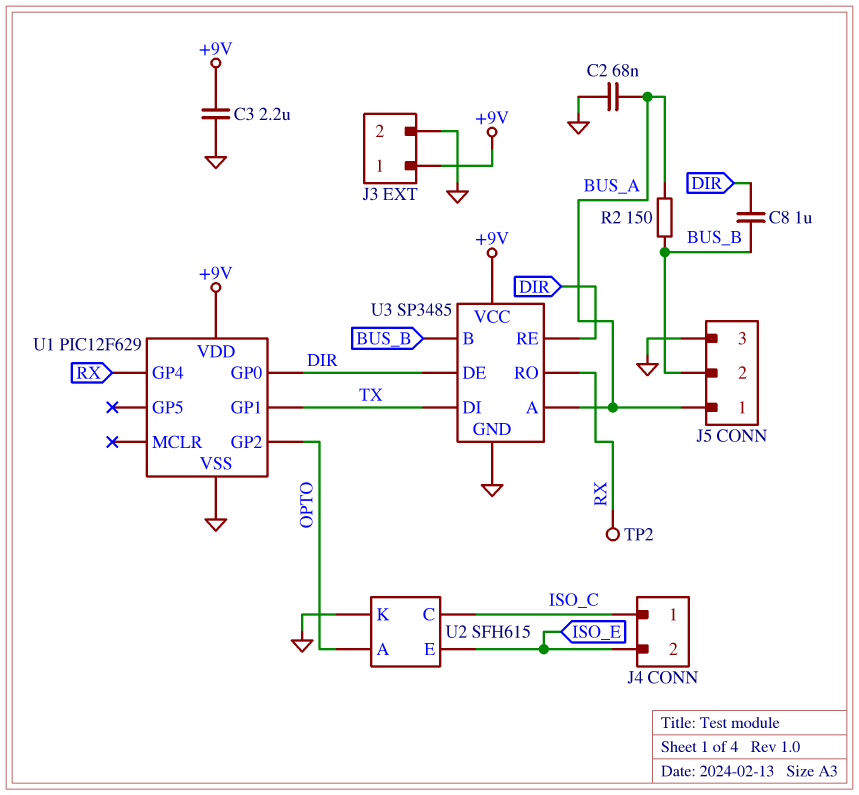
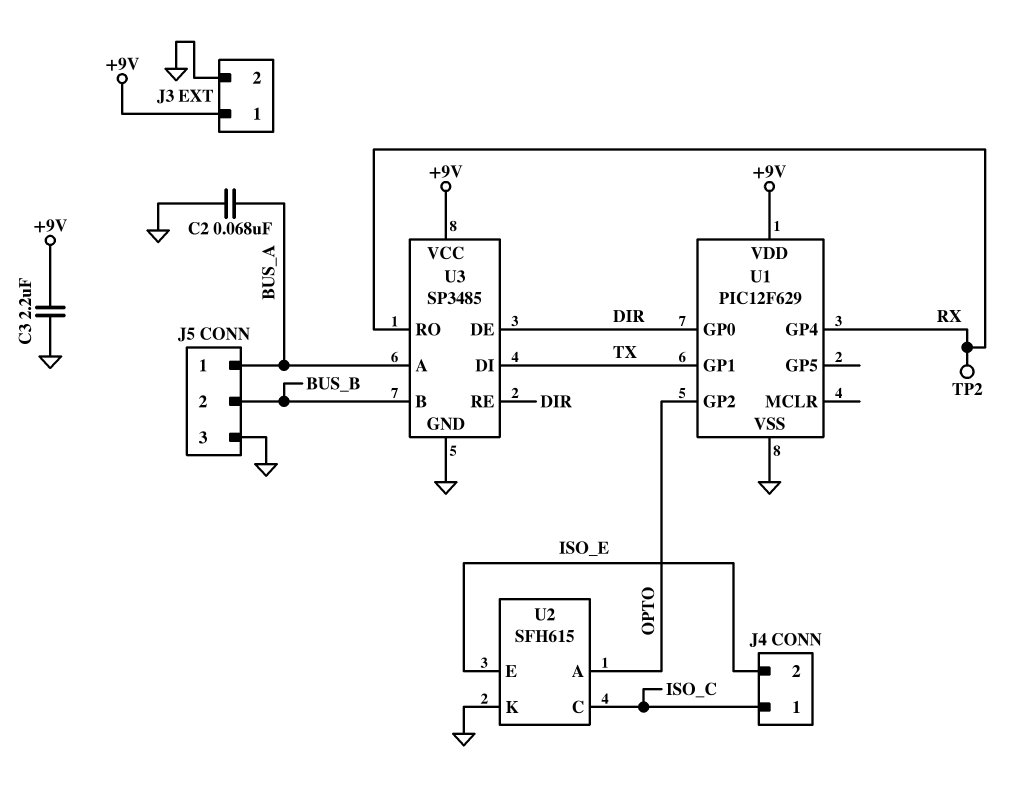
C8: 1uF (BUS_B, DIR) -> none
R2: 150 (BUS_A, BUS_B) -> none

